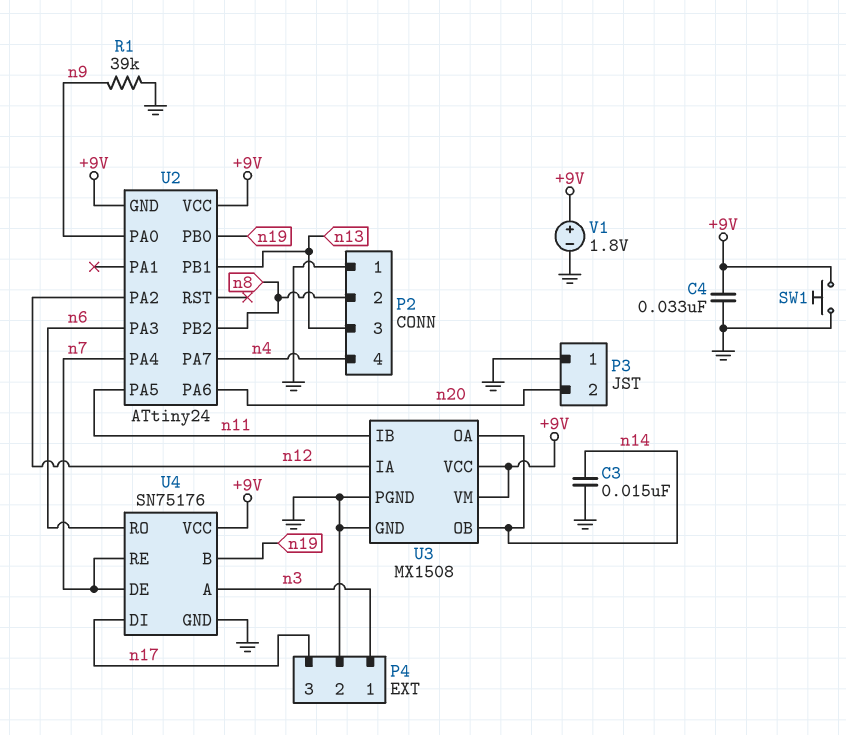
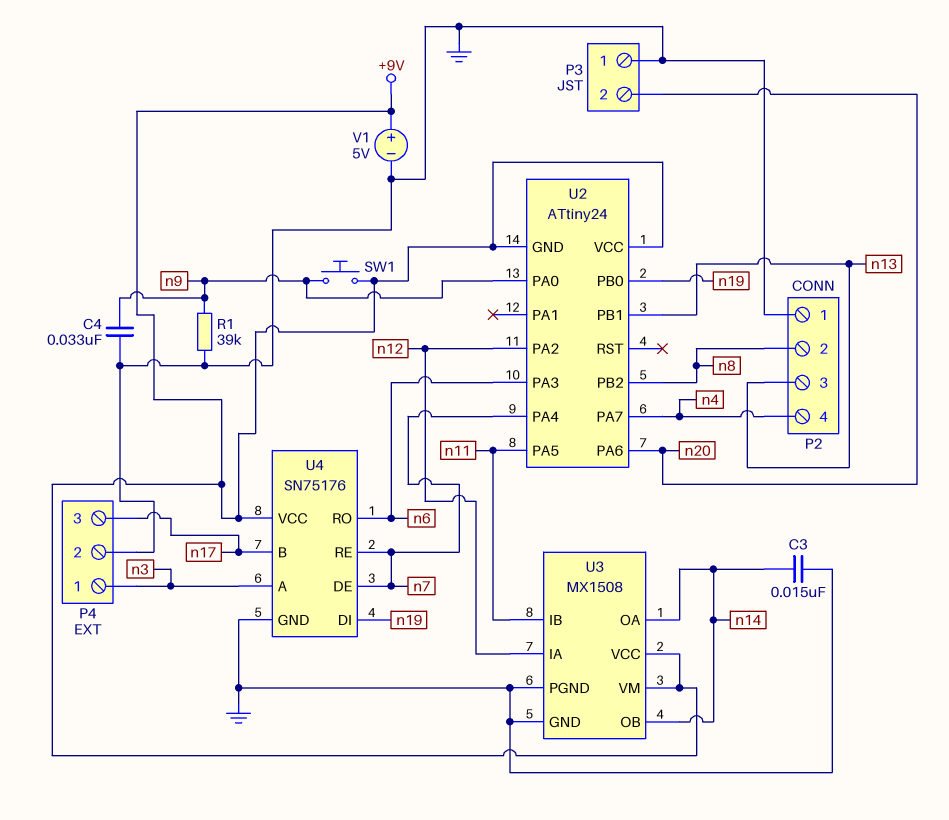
C4: 33nF (+9V, GND) -> 33nF (GND, n9)
SW1: button (+9V, GND) -> button (+9V, n9)
U4 pin B: n19 -> n17
U4 pin DI: n17 -> n19
V1: 1.8V (plus +9V, minus GND) -> 5V (plus +9V, minus GND)

